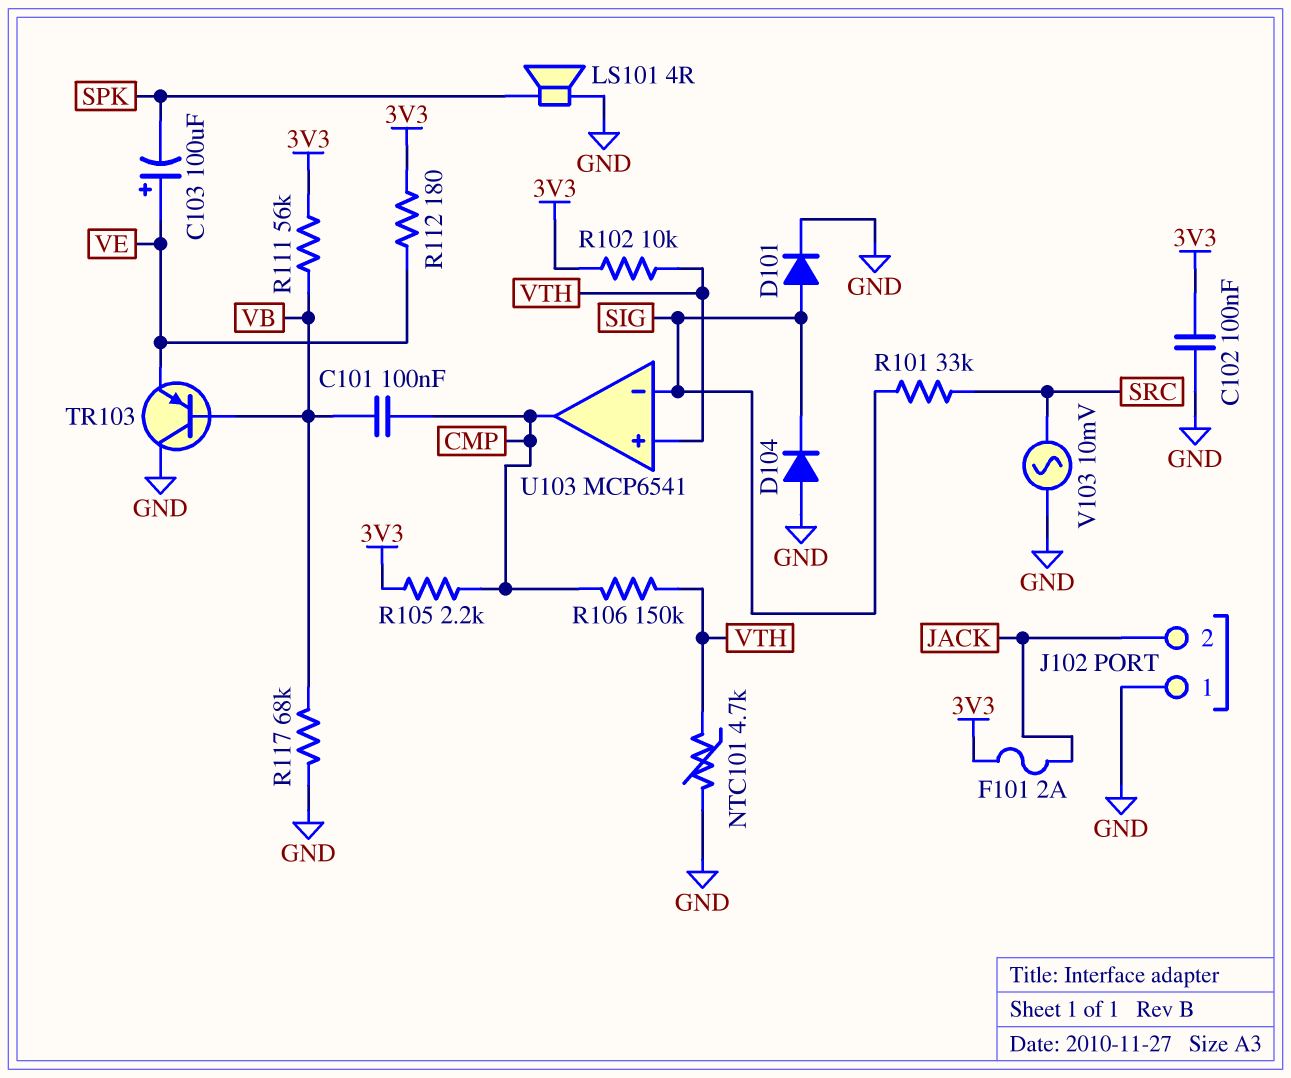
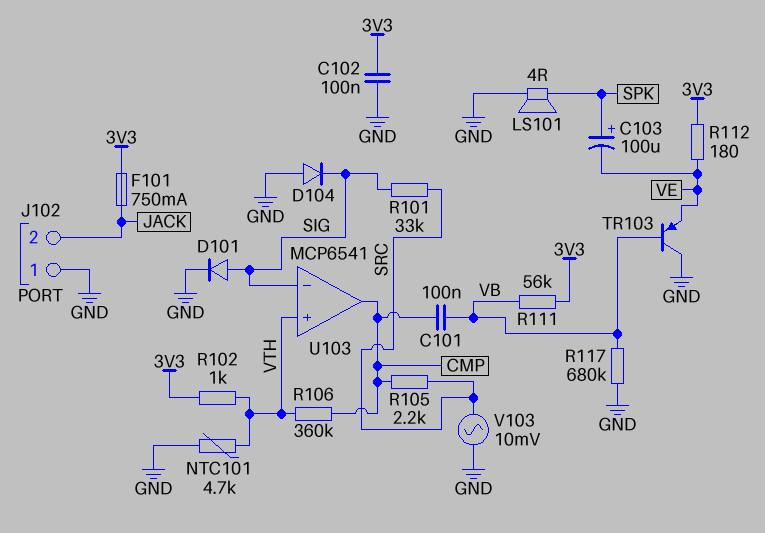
C103: 100uF (plus VE, minus SPK) -> 100uF (plus SPK, minus VE)
F101: 2A (3V3, JACK) -> 750mA (3V3, JACK)
R102: 10k (3V3, VTH) -> 1k (3V3, VTH)
R105: 2.2k (3V3, CMP) -> 2.2k (CMP, SRC)
R106: 150k (CMP, VTH) -> 360k (CMP, VTH)
R117: 68k (GND, VB) -> 680k (GND, VB)

